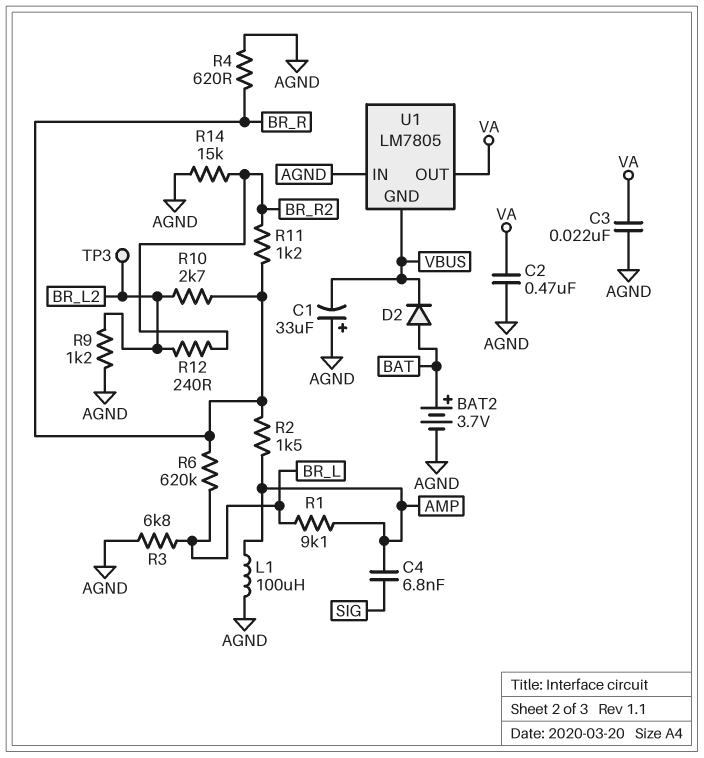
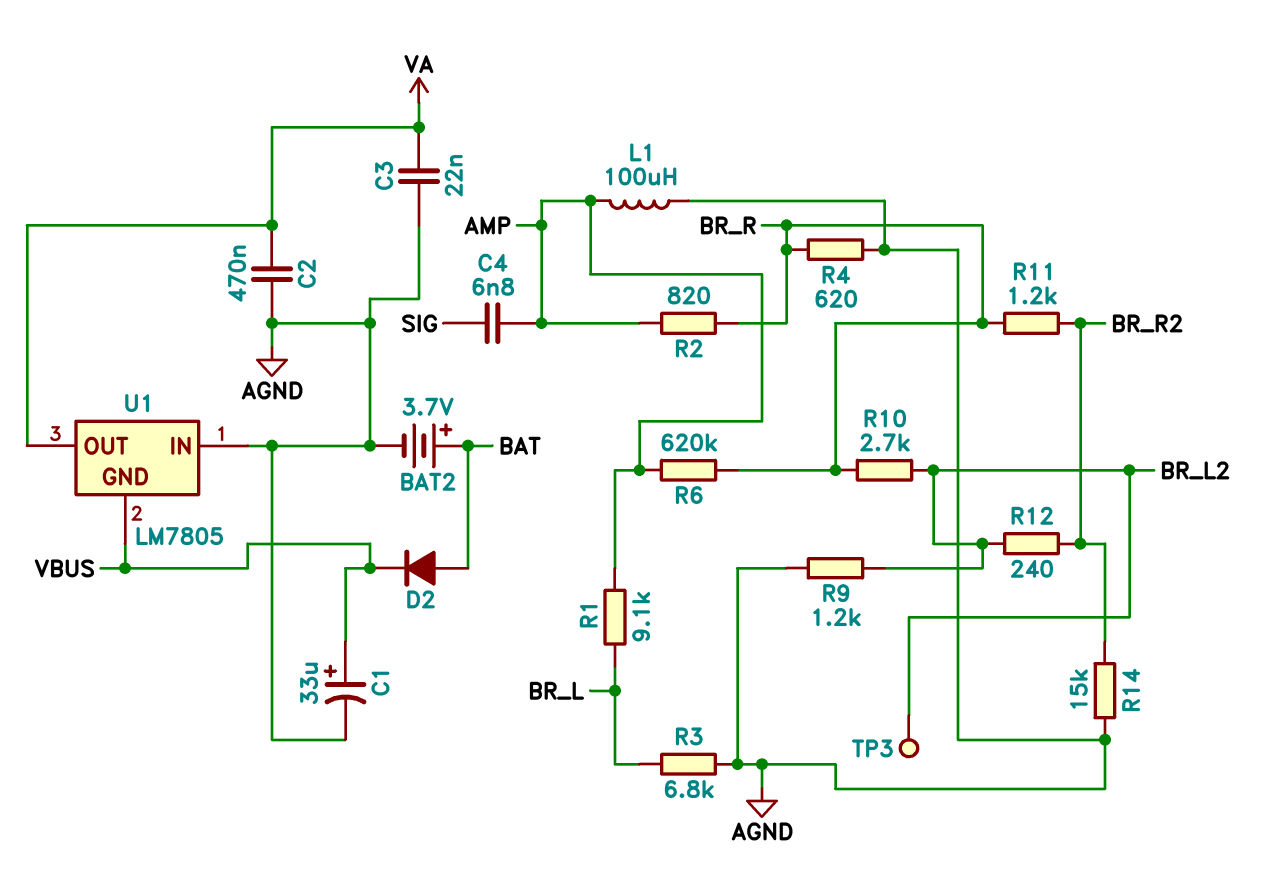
C1: 33uF (plus AGND, minus VBUS) -> 33uF (plus VBUS, minus AGND)
R2: 1.5k (AMP, BR_R) -> 820 (AMP, BR_R)
R6: 620k (BR_L, BR_R) -> 620k (AMP, BR_R)

